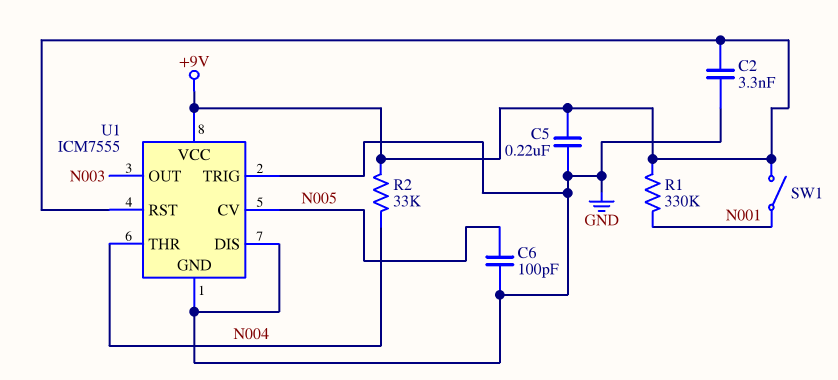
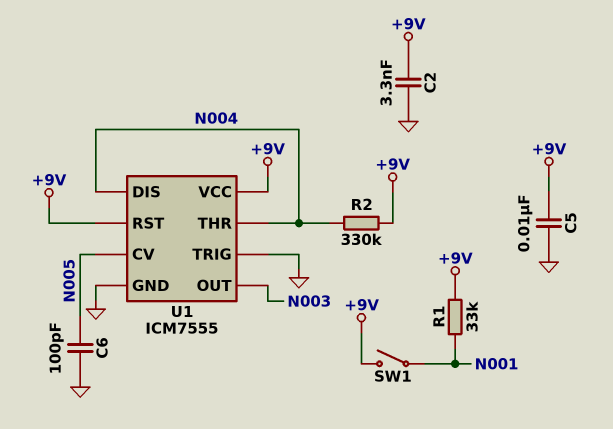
C5: 220nF (+9V, GND) -> 10nF (+9V, GND)
R1: 330k (+9V, N001) -> 33k (+9V, N001)
R2: 33k (+9V, N004) -> 330k (+9V, N004)
U1 pin DIS: GND -> N004

